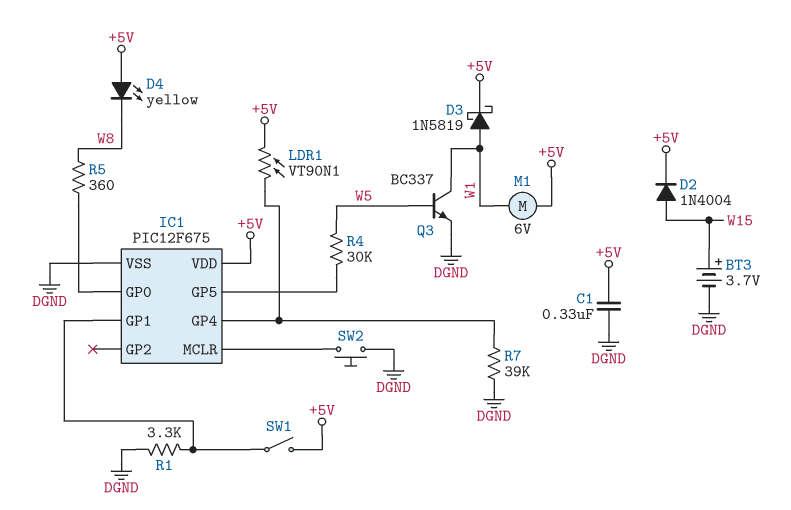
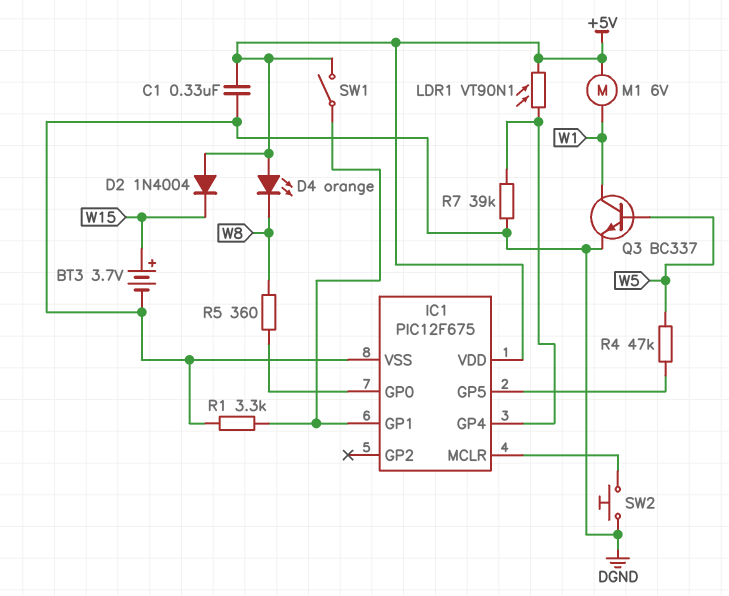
D2: diode 1N4004 (A W15, K +5V) -> diode 1N4004 (A +5V, K W15)
D3: schottky 1N5819 (A W1, K +5V) -> none
D4: LED yellow (A +5V, K W8) -> LED orange (A +5V, K W8)
R4: 30k (IC1/GP5, W5) -> 47k (IC1/GP5, W5)

